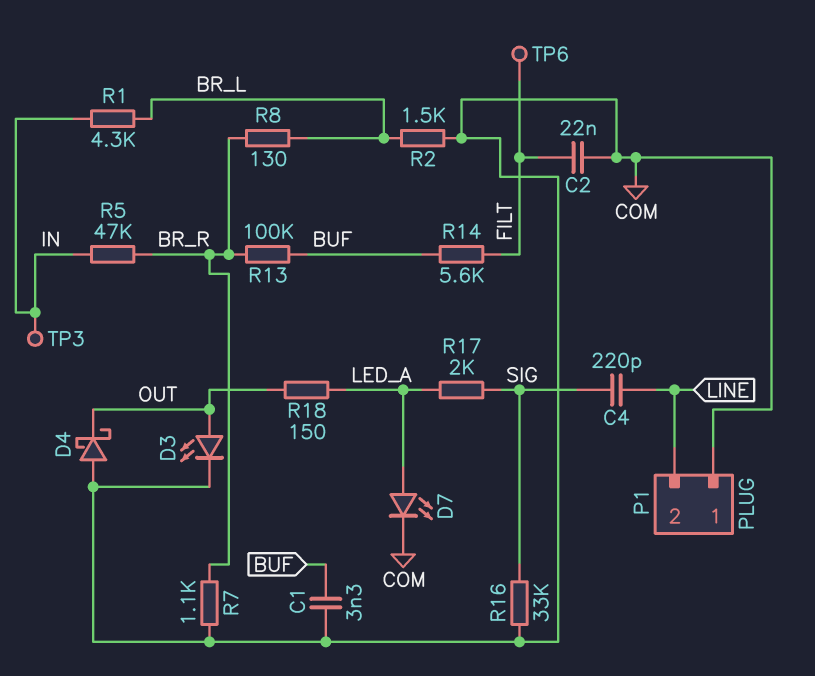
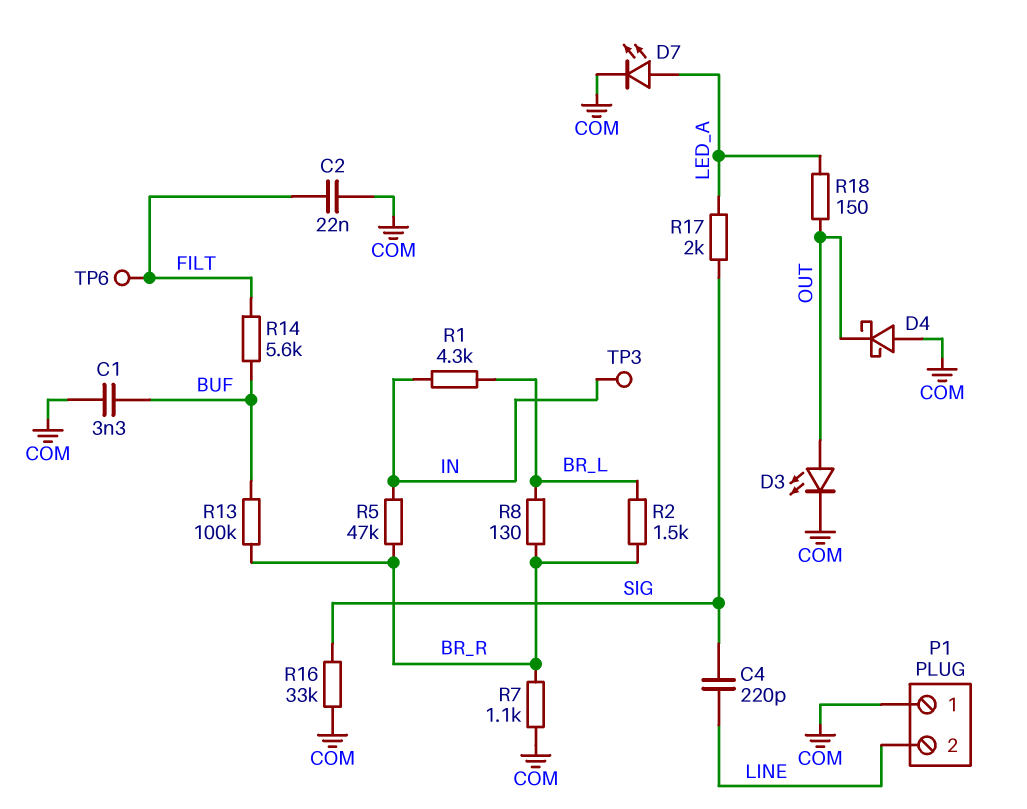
R2: 1.5k (BR_L, COM) -> 1.5k (BR_L, BR_R)

